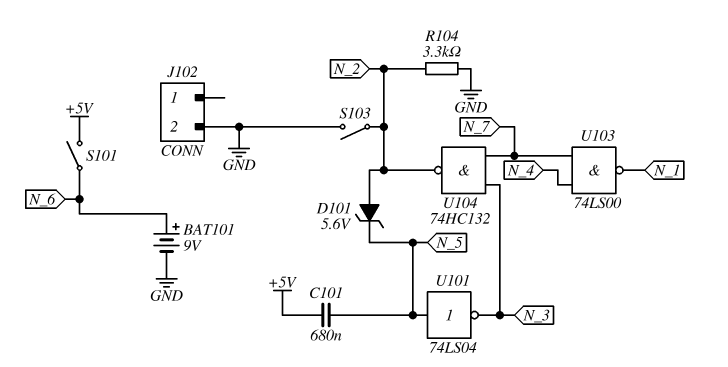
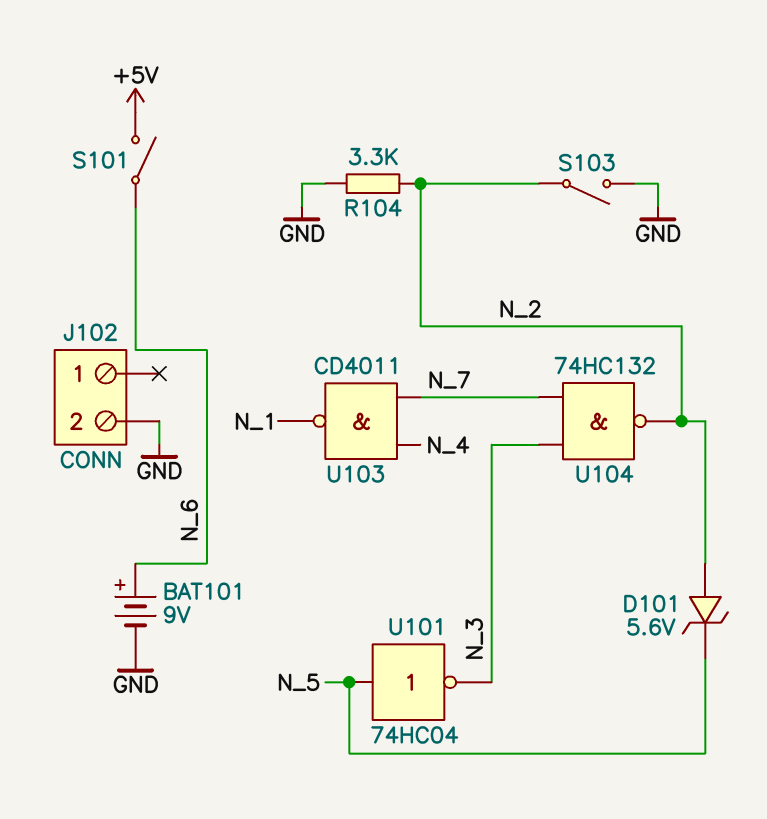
C101: 680nF (+5V, N_5) -> none
U101: NOT 74LS04 (in N_5, out N_3) -> NOT 74HC04 (in N_5, out N_3)
U103: NAND 74LS00 (in N_4, in N_7, out N_1) -> NAND CD4011 (in N_4, in N_7, out N_1)

